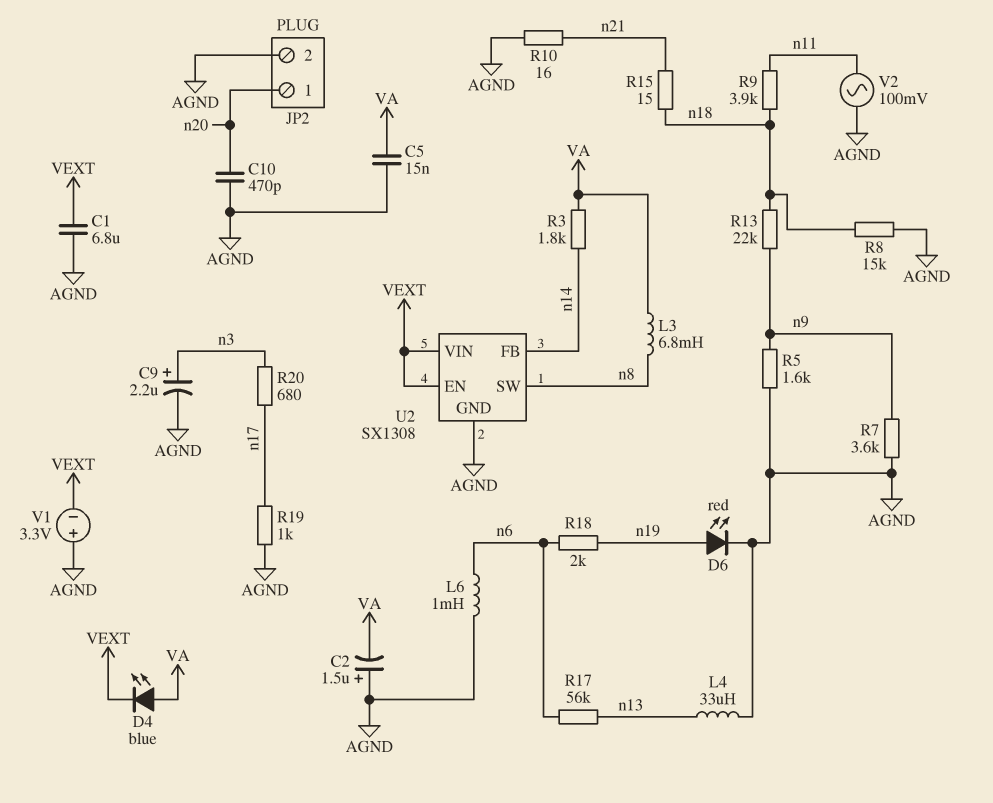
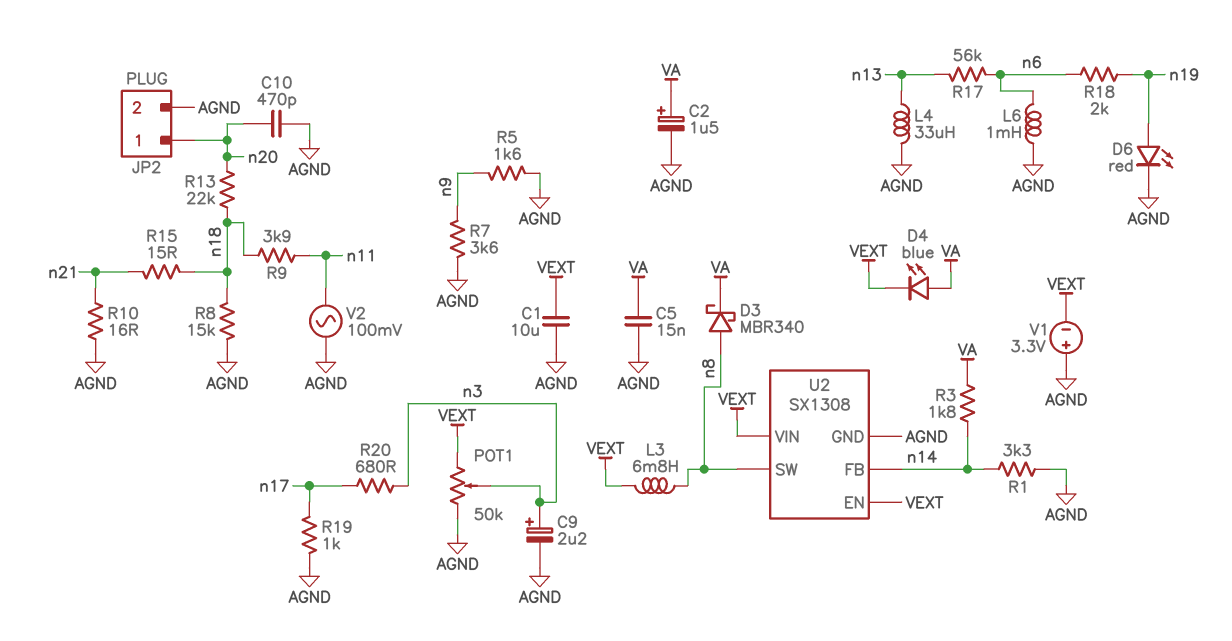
C1: 6.8uF (AGND, VEXT) -> 10uF (AGND, VEXT)
C2: 1.5uF (plus AGND, minus VA) -> 1.5uF (plus VA, minus AGND)
D3: none -> schottky MBR340 (A n8, K VA)
L3: 6.8mH (VA, n8) -> 6.8mH (VEXT, n8)
POT1: none -> 50k (AGND, VEXT, wiper n3)
R1: none -> 3.3k (AGND, n14)
R13: 22k (n9, n18) -> 22k (n18, n20)

